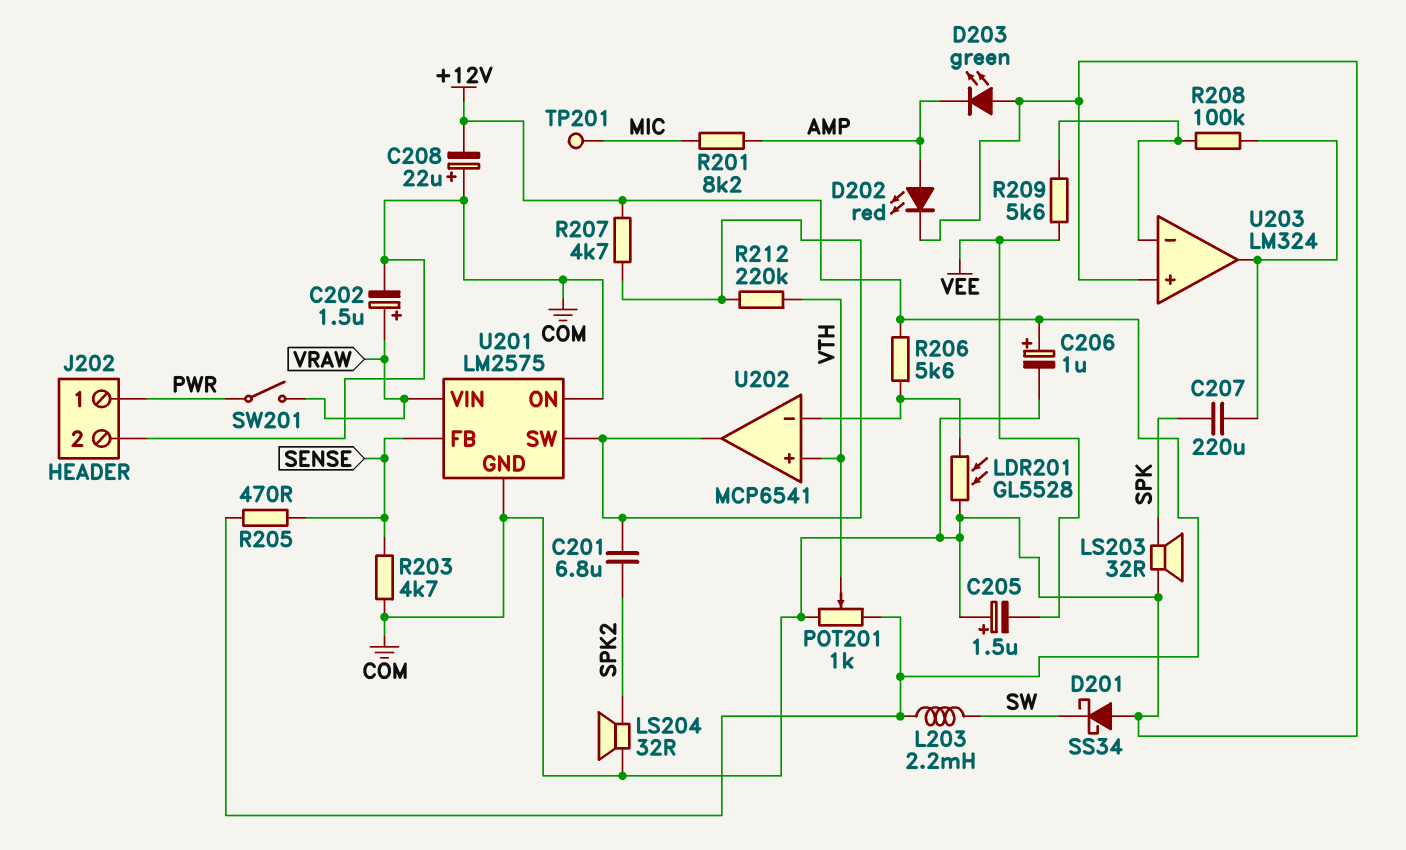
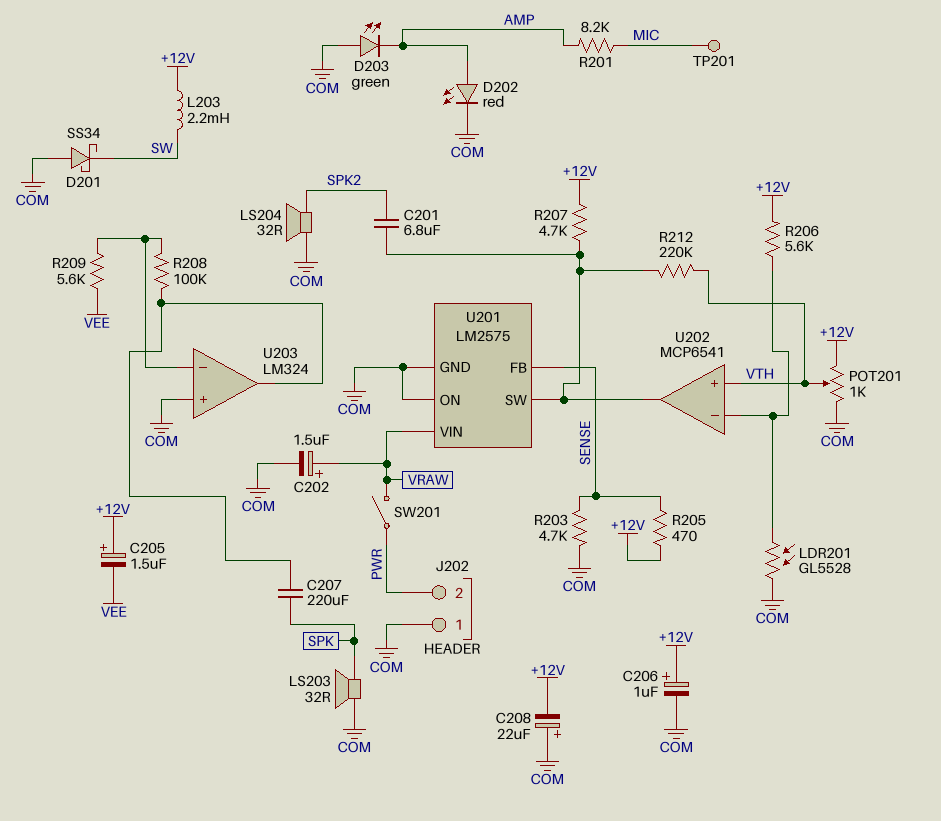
C205: 1.5uF (plus COM, minus VEE) -> 1.5uF (plus +12V, minus VEE)
J202 pin 1: PWR -> COM
J202 pin 2: COM -> PWR

